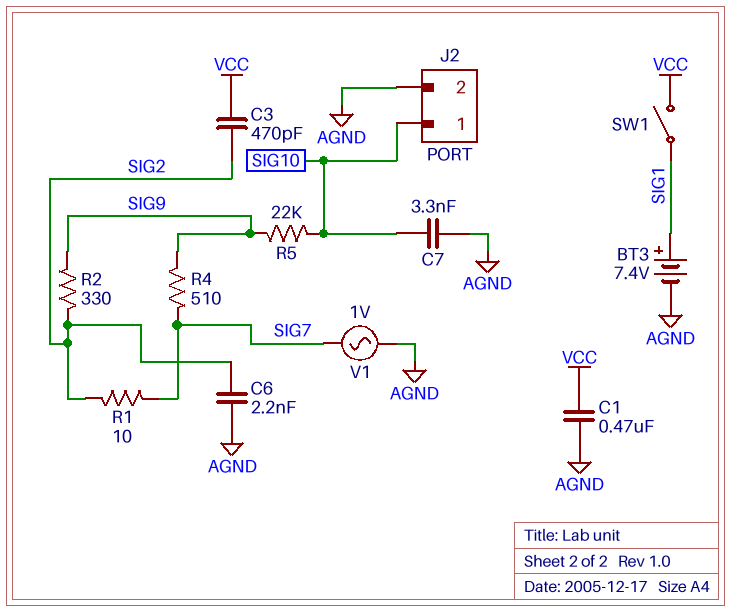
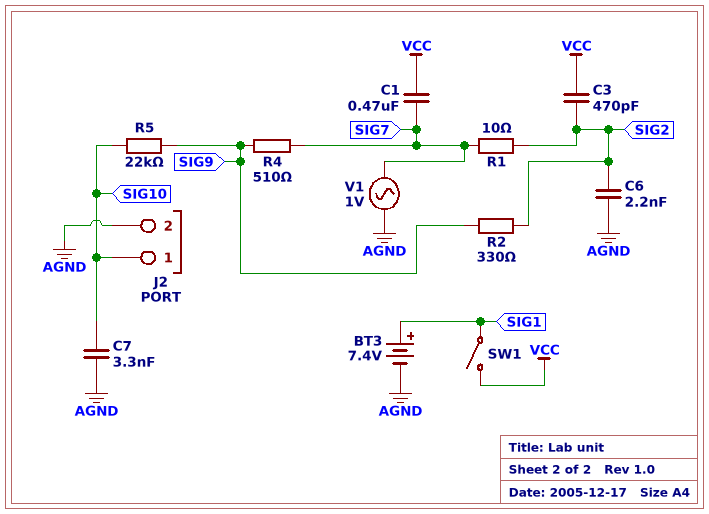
C1: 470nF (AGND, VCC) -> 470nF (SIG7, VCC)

